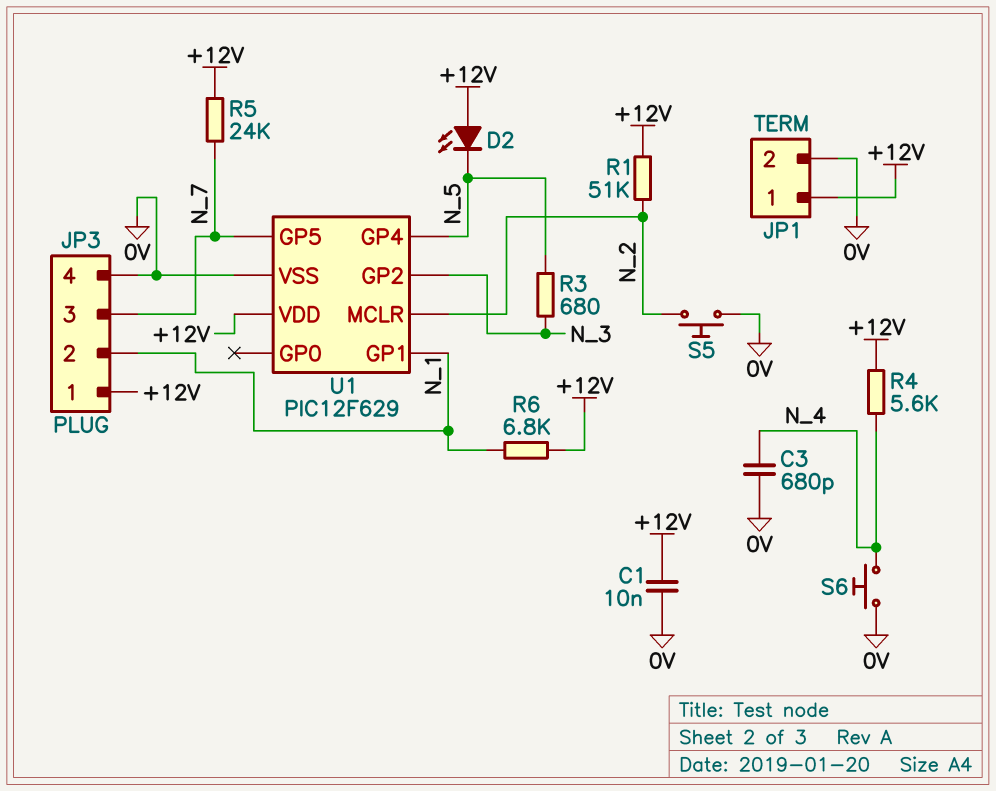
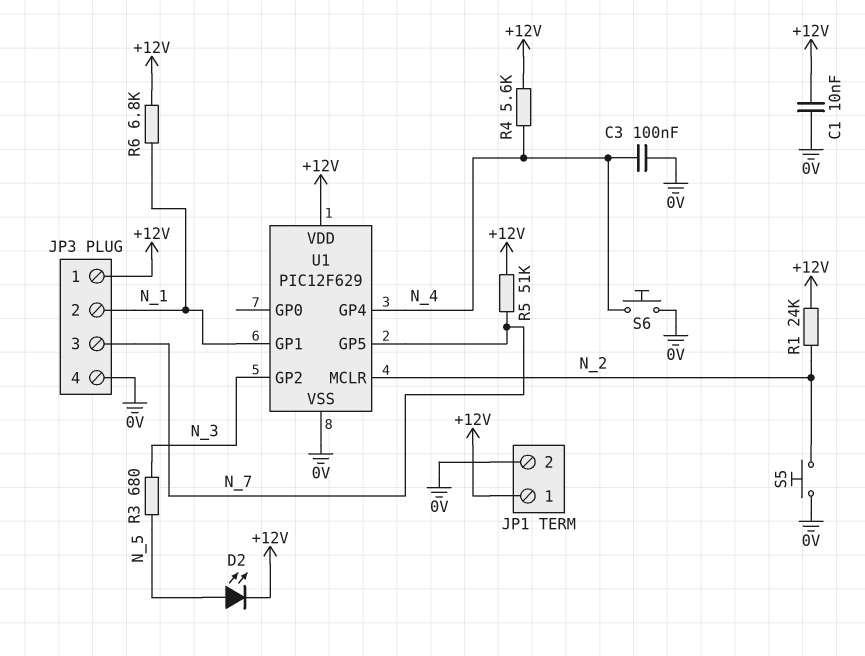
C3: 680pF (0V, N_4) -> 100nF (0V, N_4)
D2: LED (A +12V, K N_5) -> LED (A N_5, K +12V)
R1: 51k (+12V, N_2) -> 24k (+12V, N_2)
R5: 24k (+12V, N_7) -> 51k (+12V, N_7)
U1 pin GP4: N_5 -> N_4

